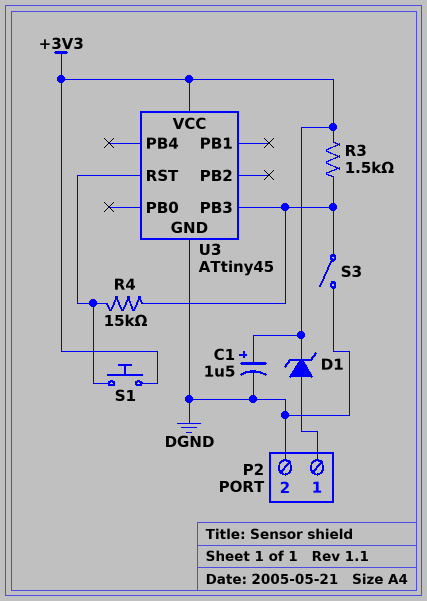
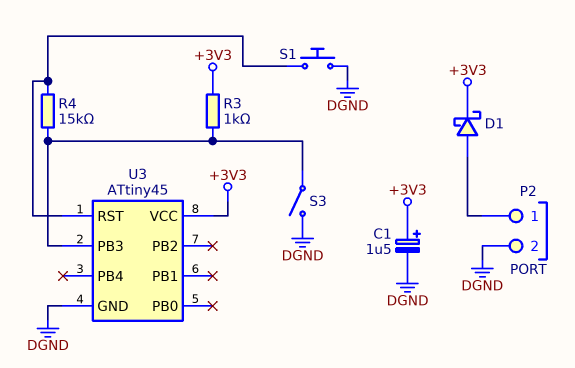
D1: zener (A P2/1, K +3V3) -> schottky (A P2/1, K +3V3)
R3: 1.5k (+3V3, U3/PB3) -> 1k (+3V3, U3/PB3)
S1: button (+3V3, U3/RST) -> button (DGND, U3/RST)

